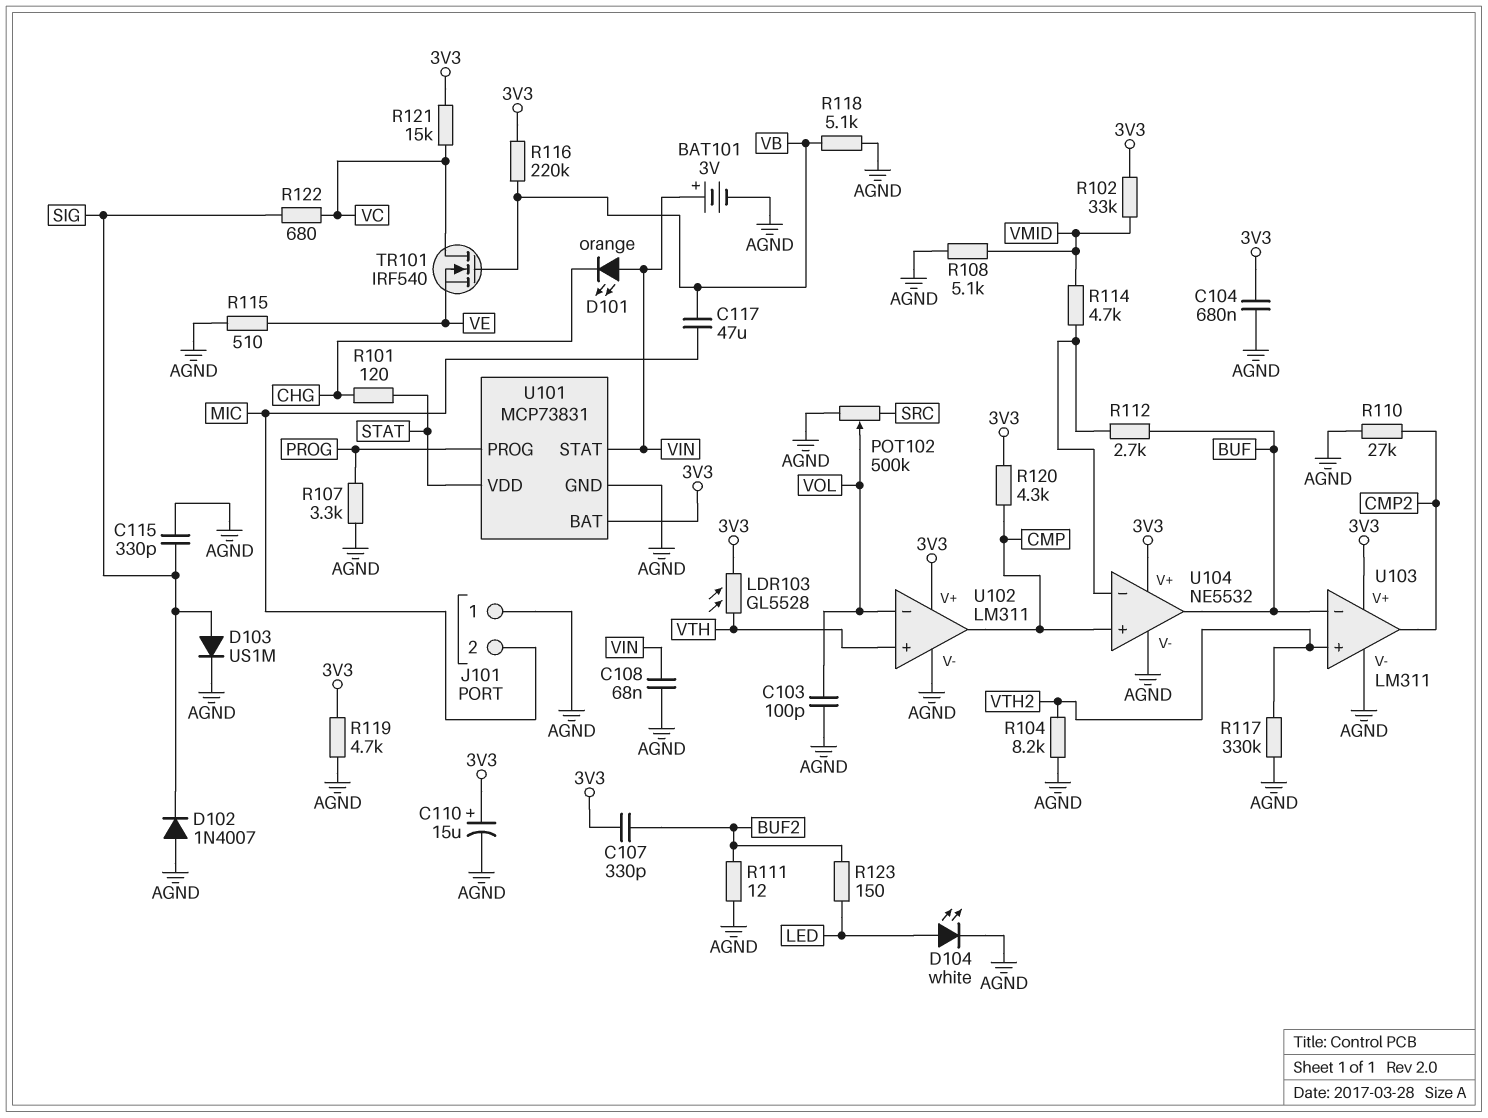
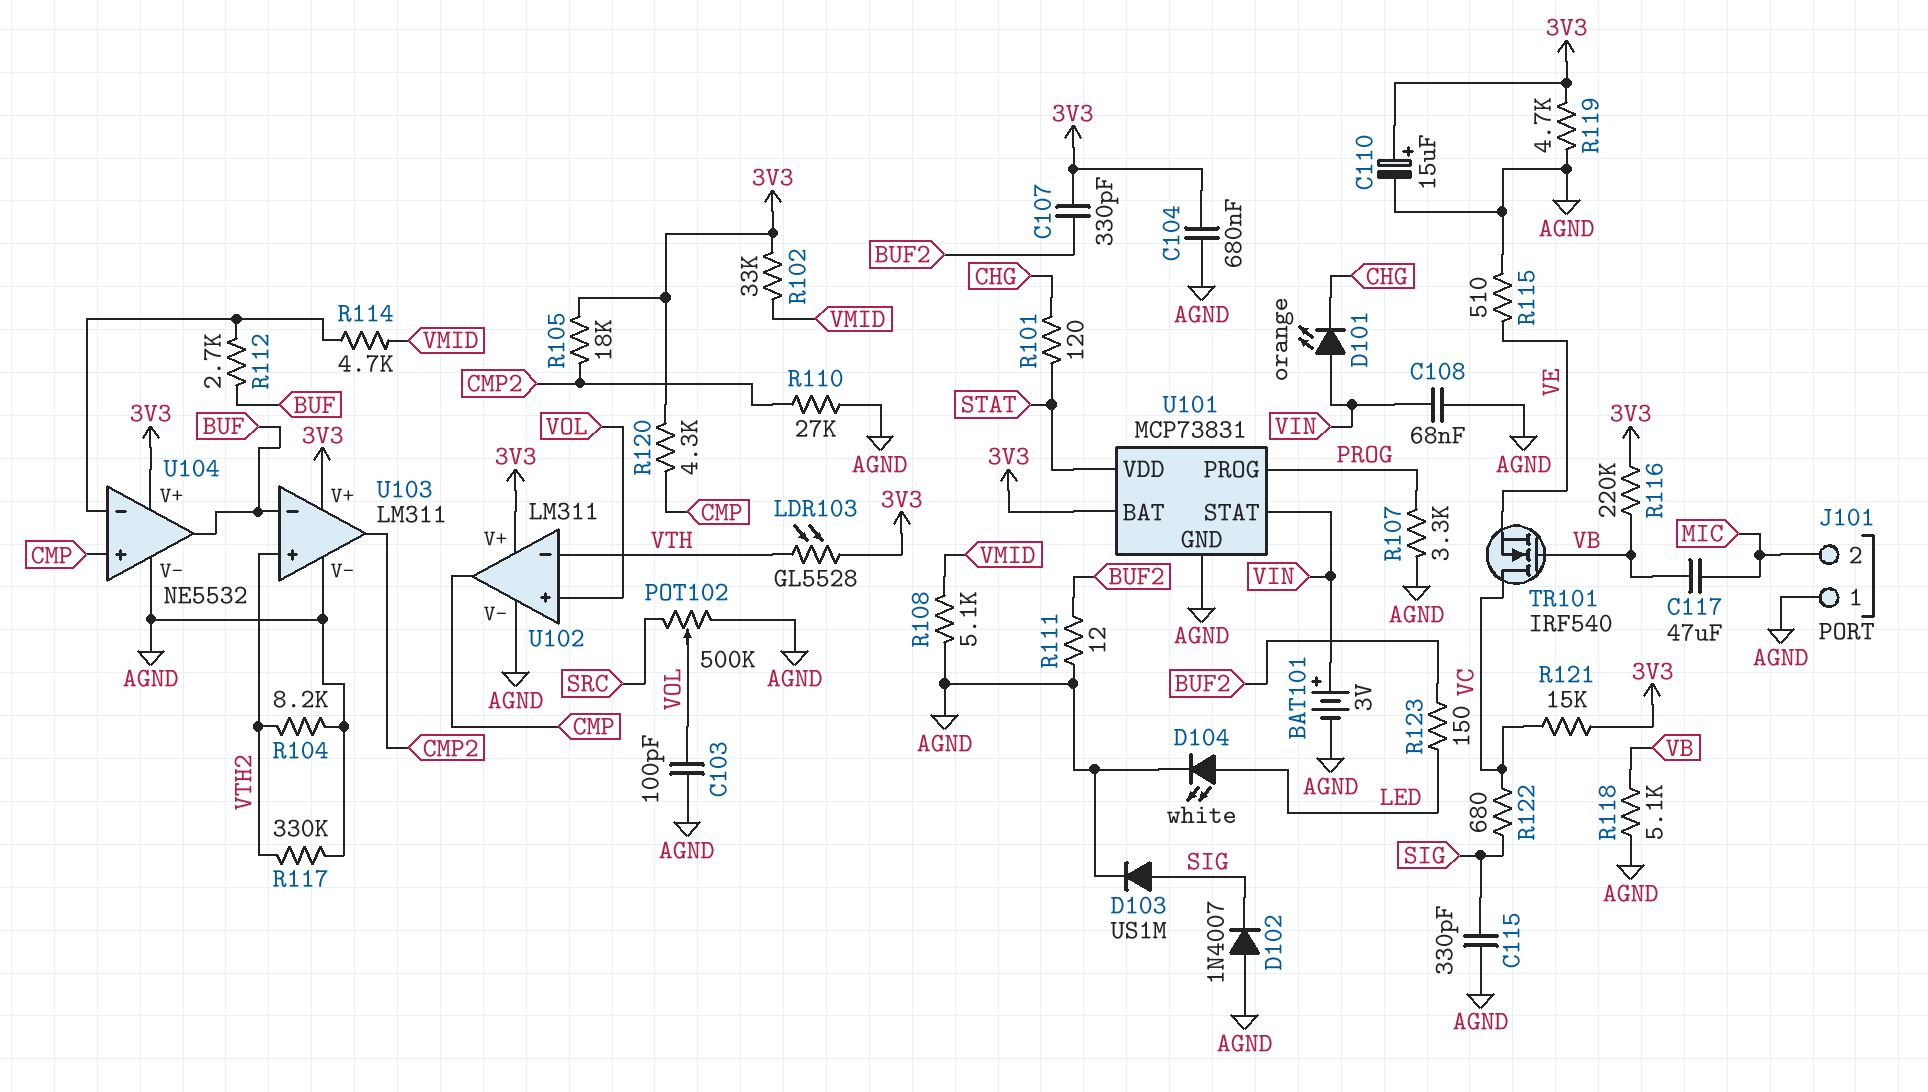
R105: none -> 18k (3V3, CMP2)
U102 pin in+: VTH -> VOL
U102 pin in-: VOL -> VTH

